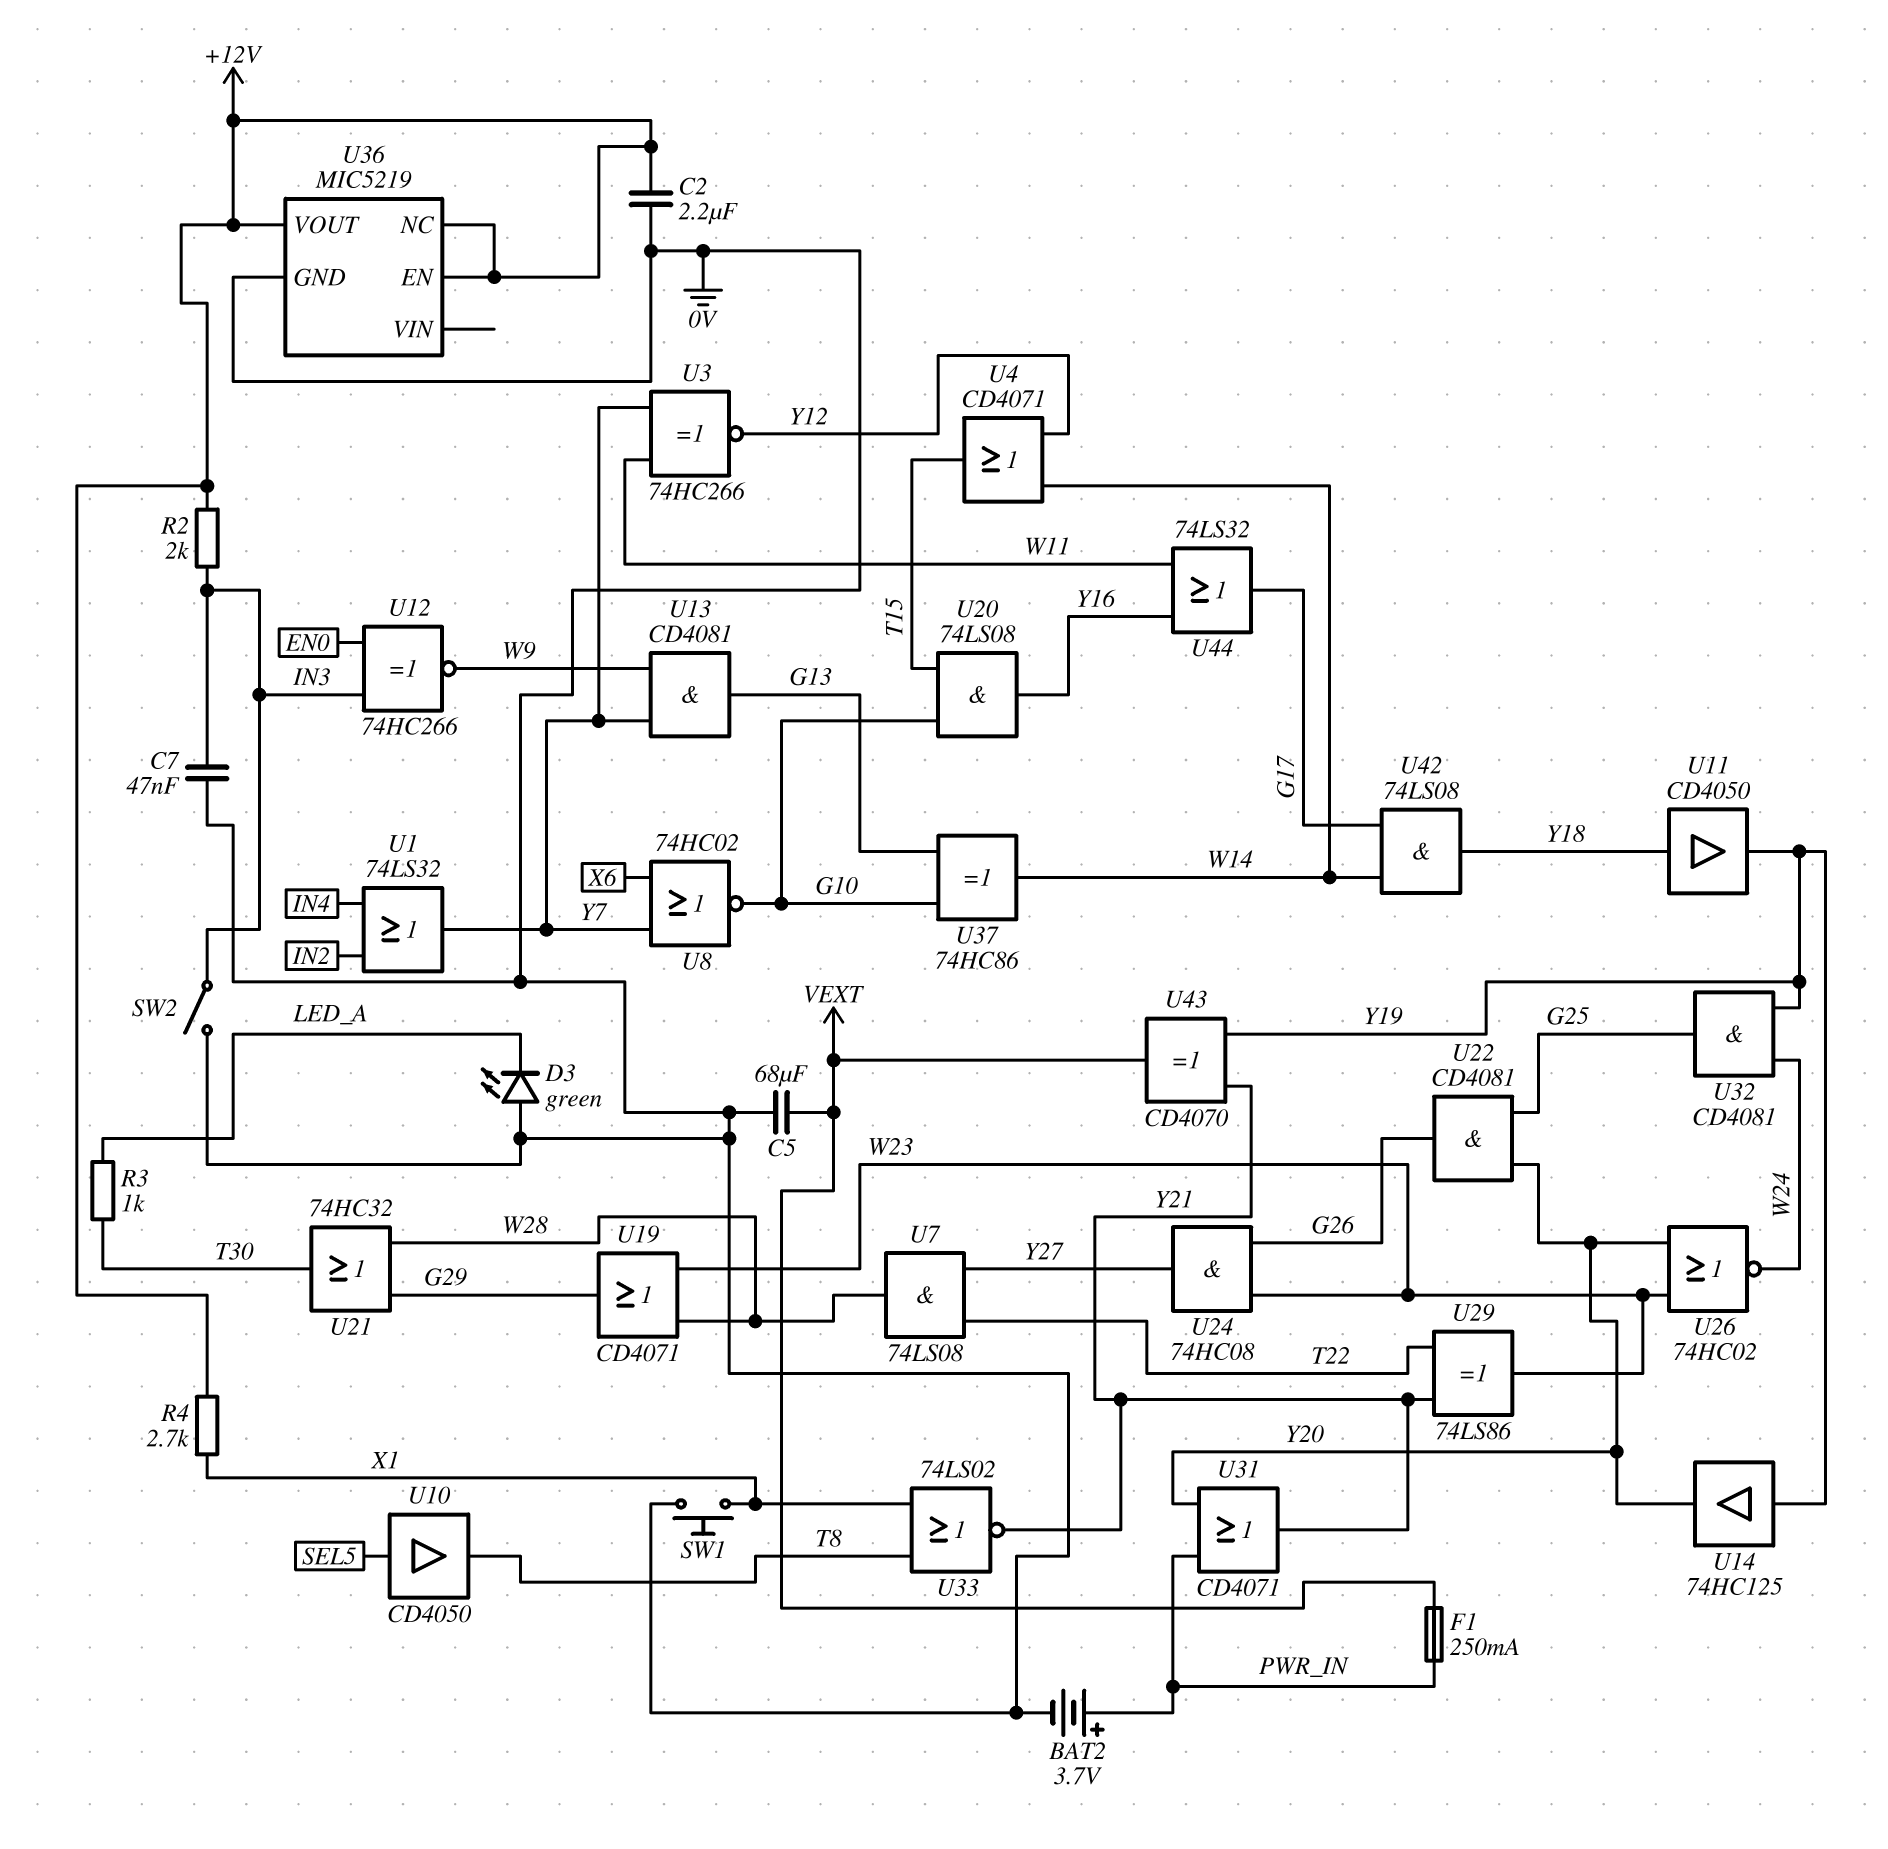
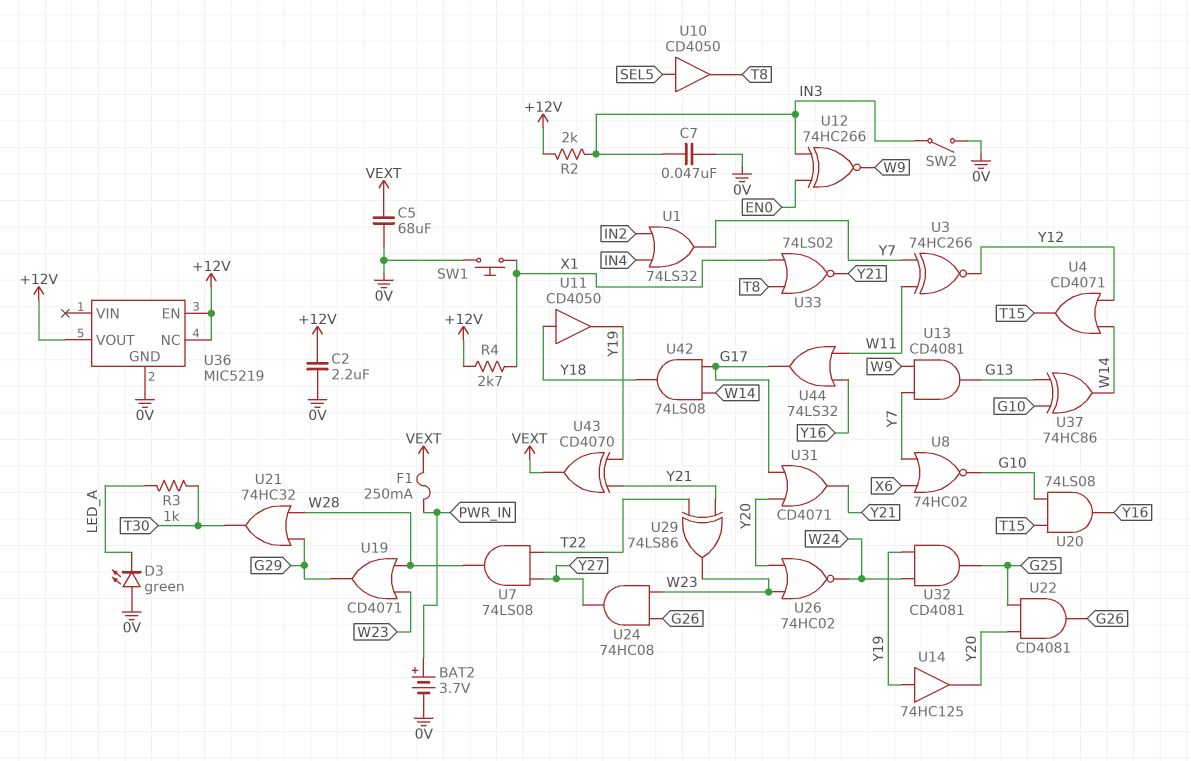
U31: OR CD4071 (in PWR_IN, in Y20, out Y21) -> OR CD4071 (in G17, in Y20, out Y21)

